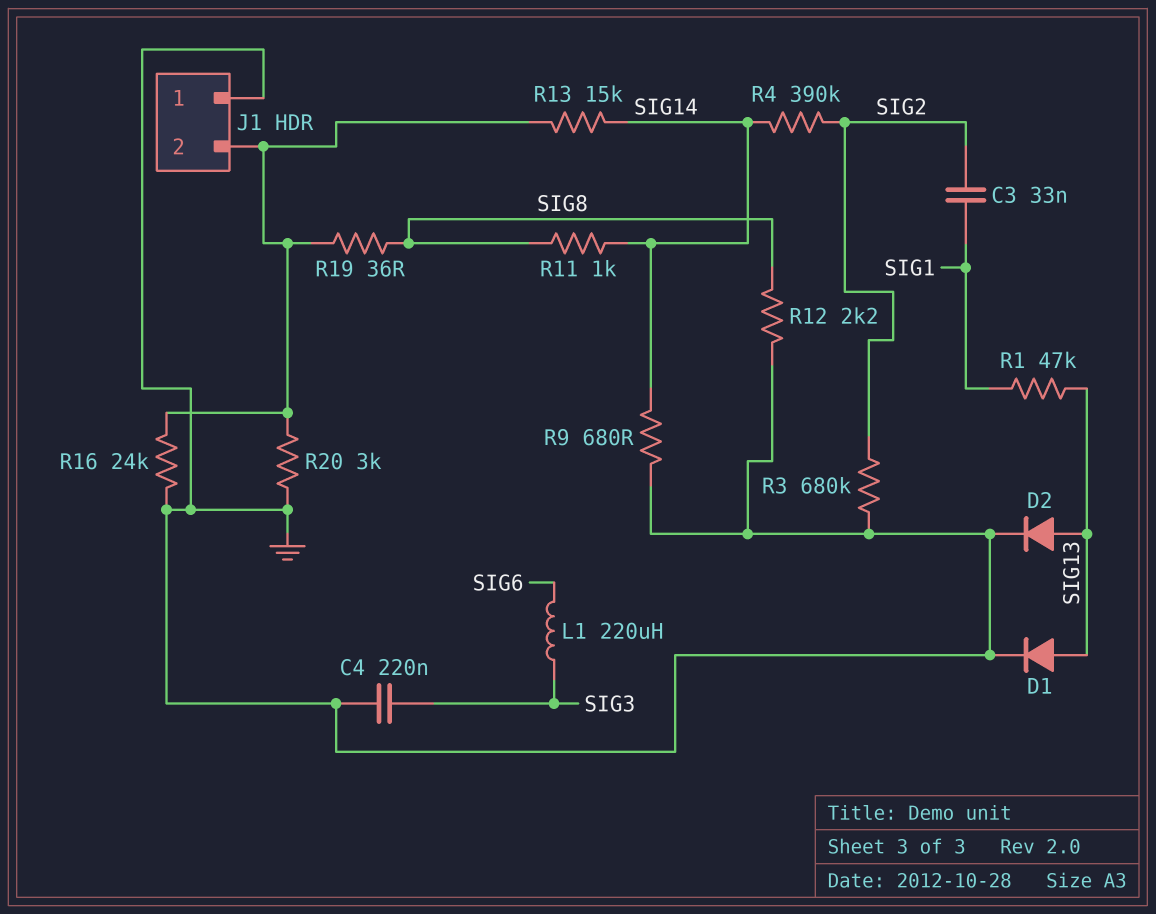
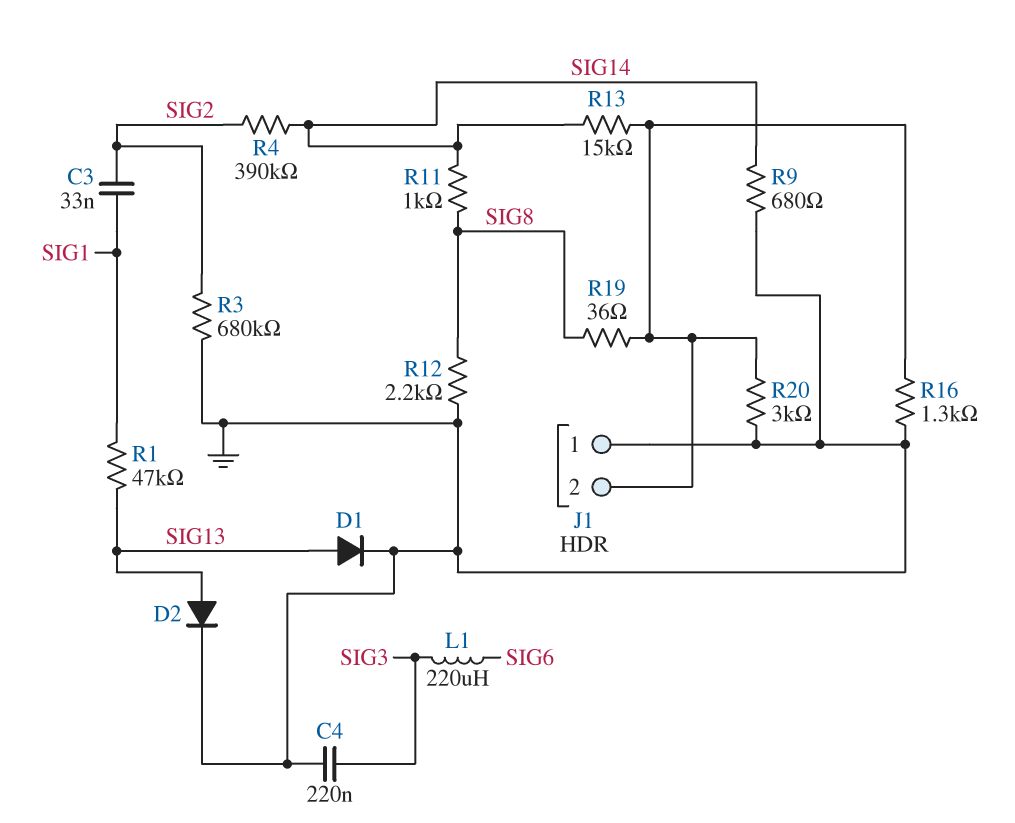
R16: 24k (GND, J1/2) -> 1.3k (GND, J1/2)

